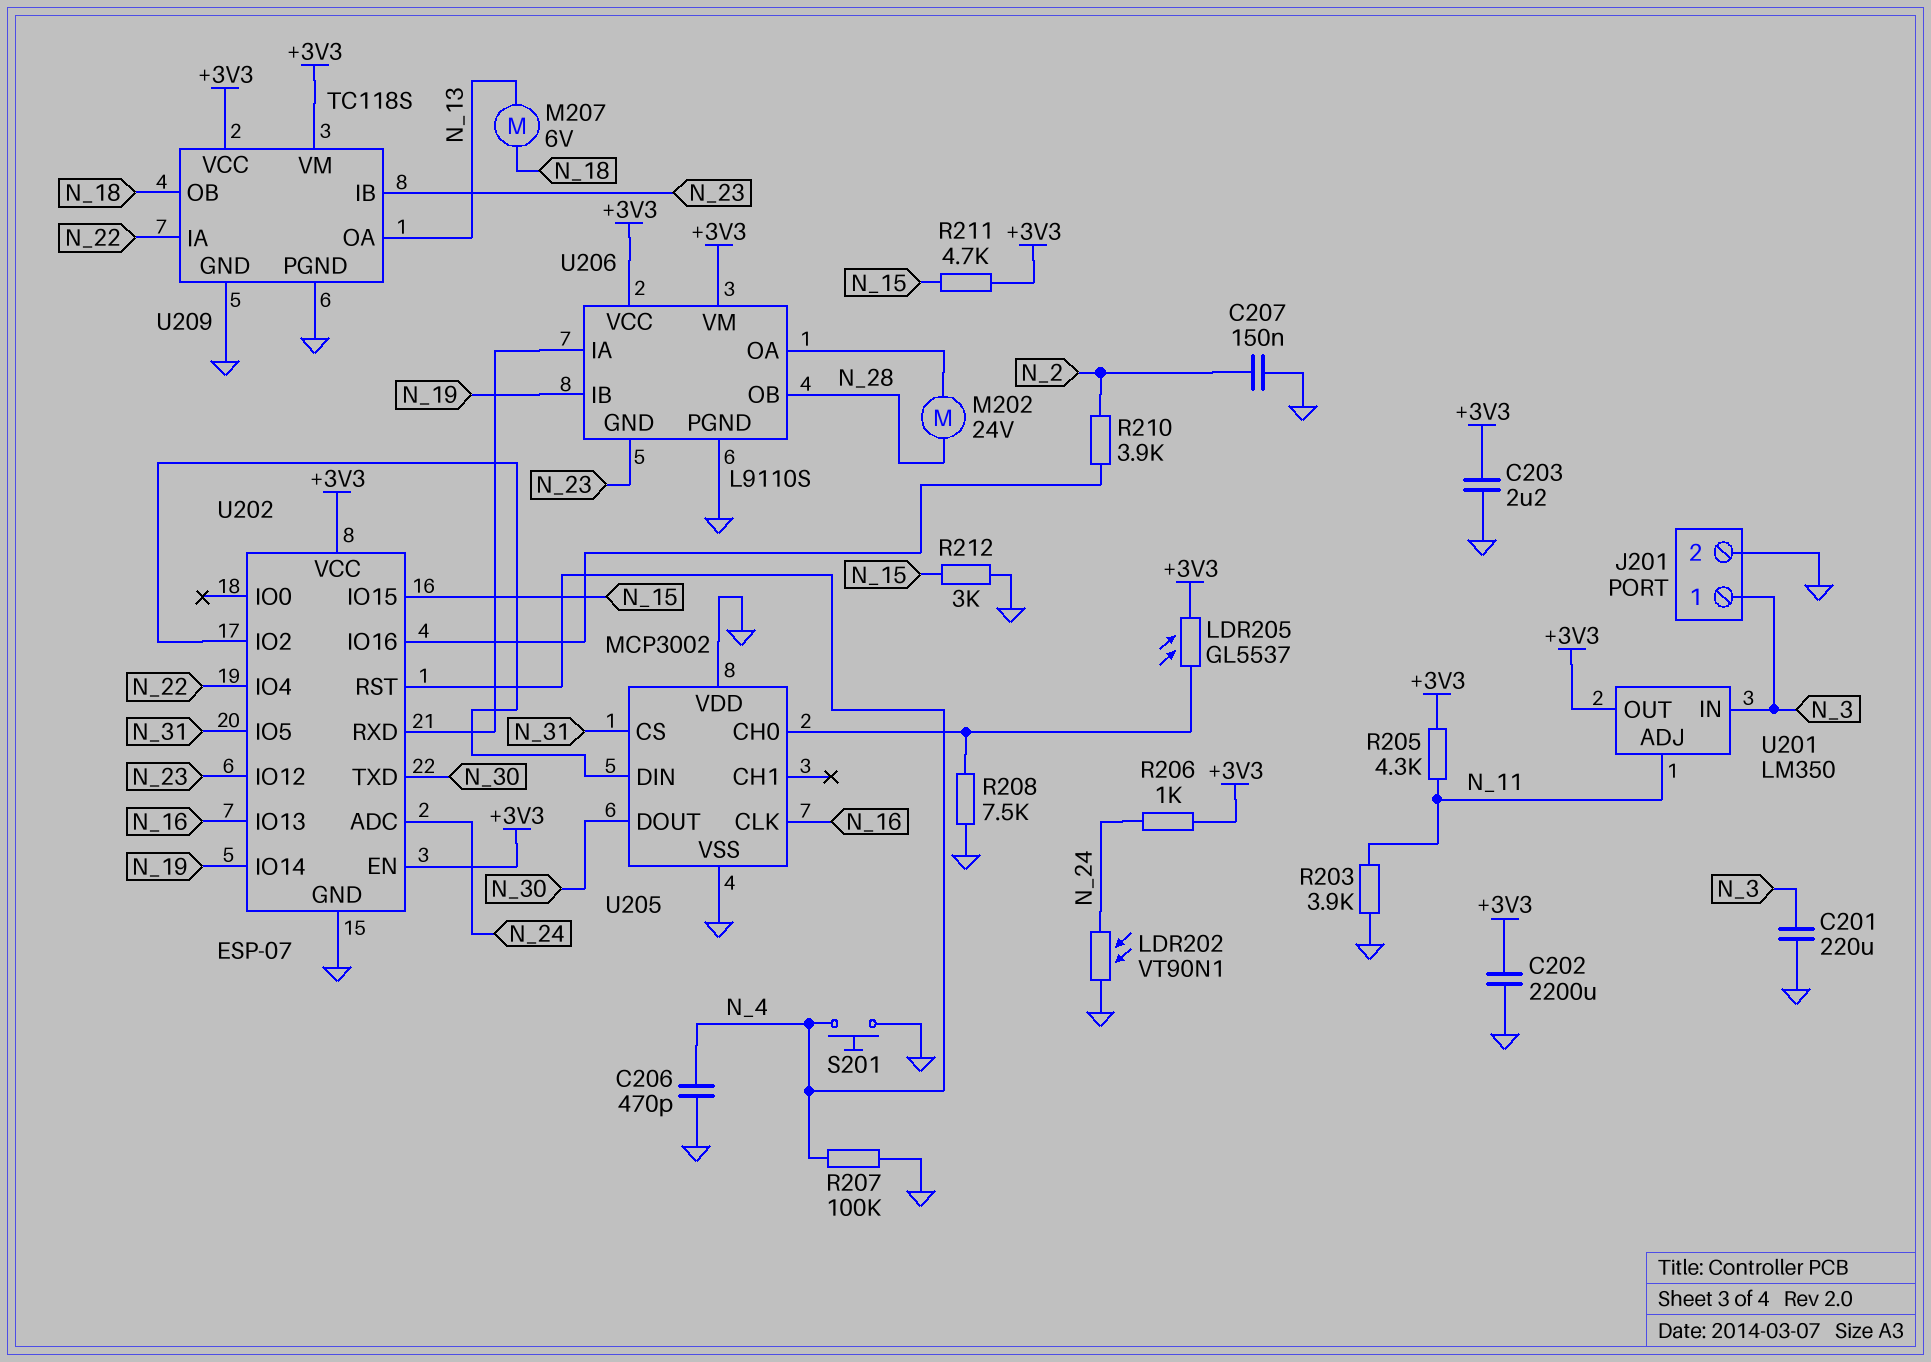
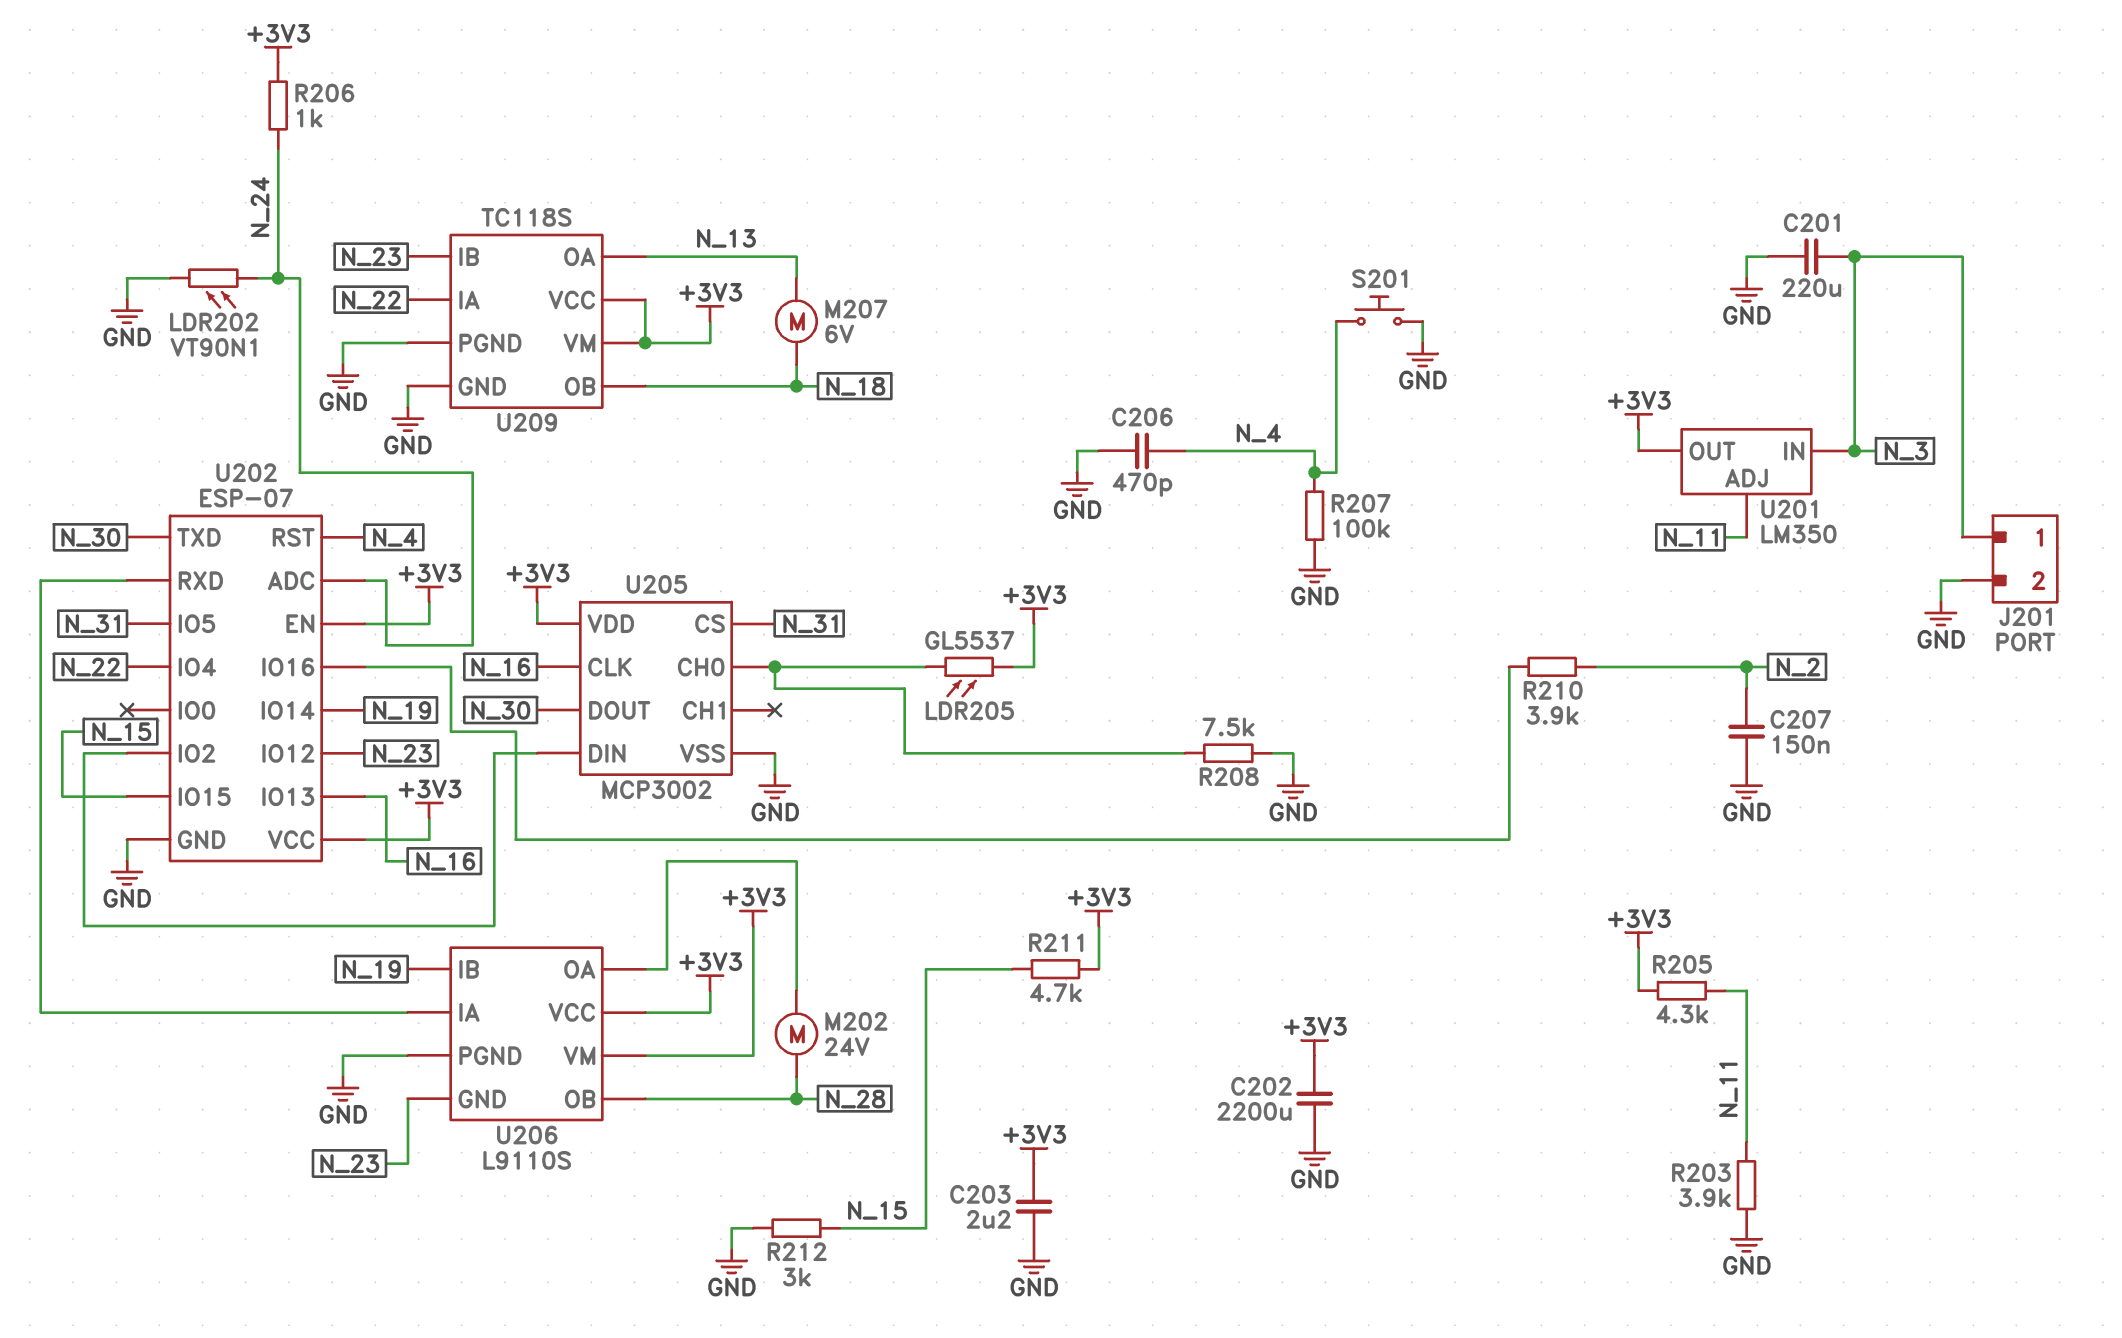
U205 pin VDD: GND -> +3V3

